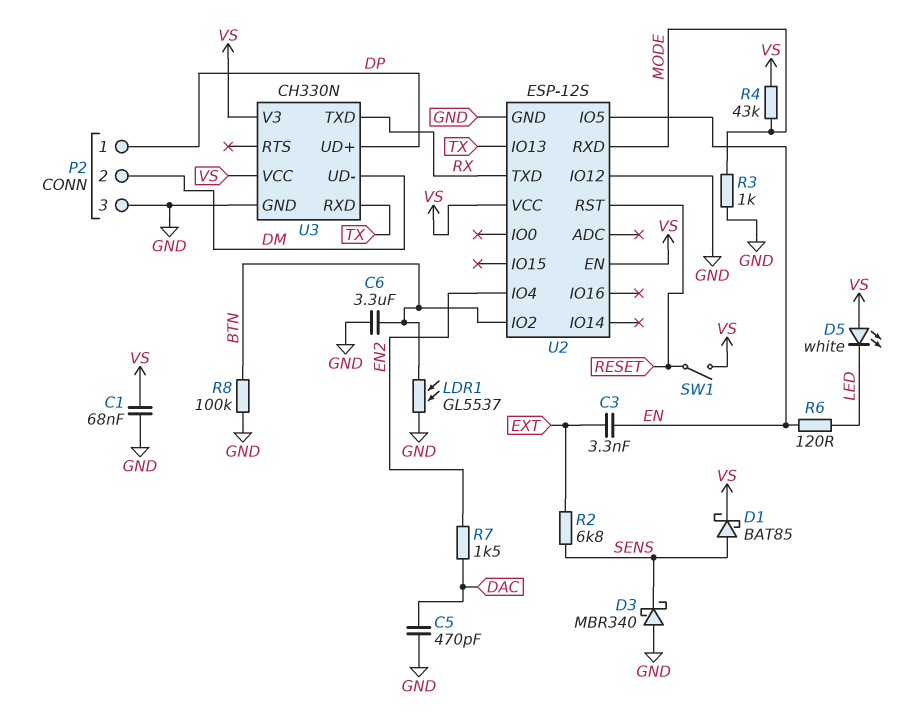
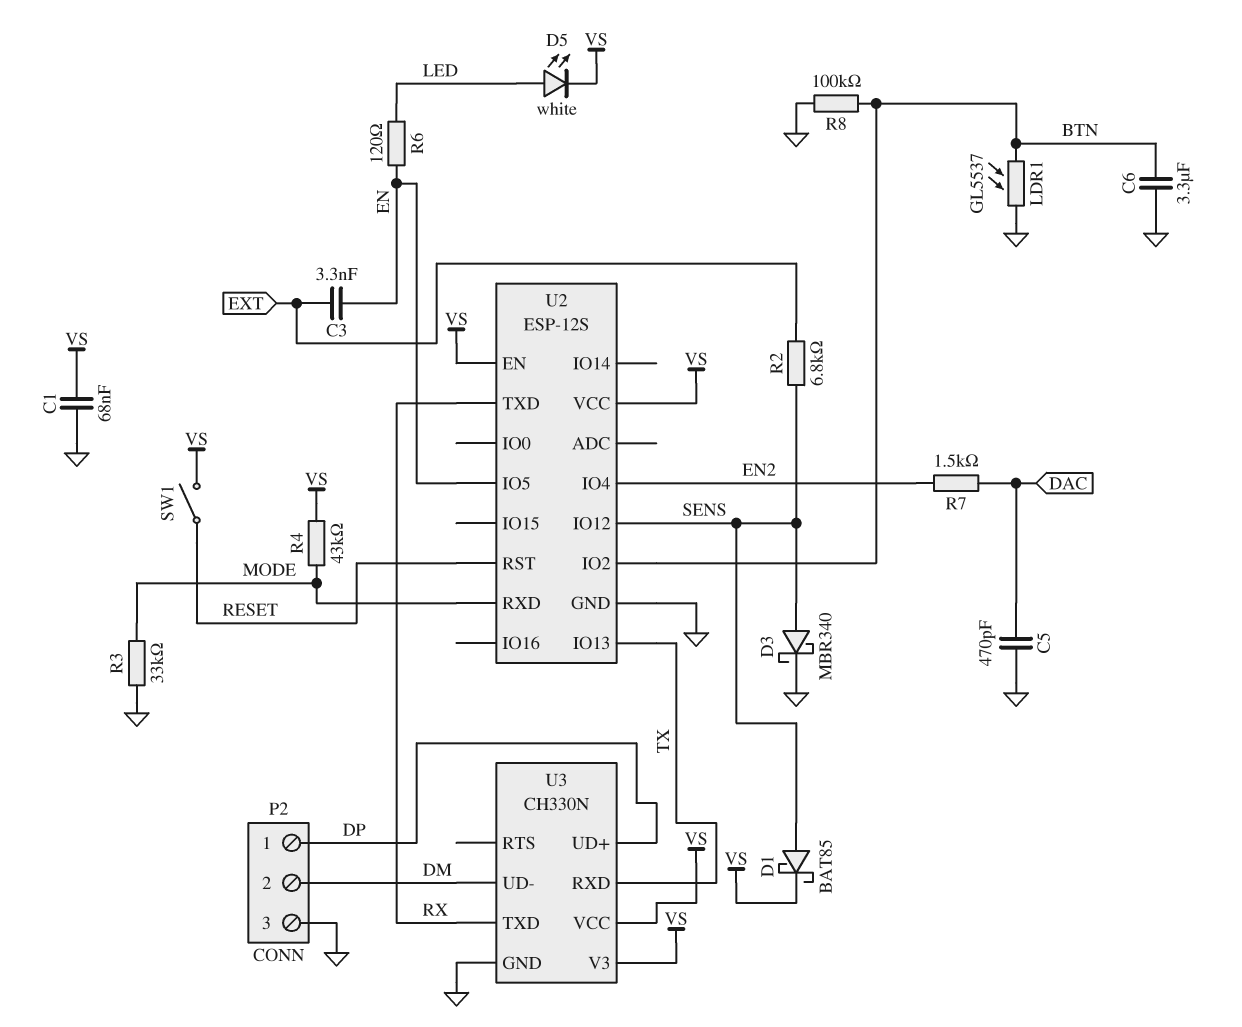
D3: schottky MBR340 (A GND, K SENS) -> schottky MBR340 (A SENS, K GND)
D5: LED white (A VS, K LED) -> LED white (A LED, K VS)
R3: 1k (GND, MODE) -> 33k (GND, MODE)
U2 pin IO12: GND -> SENS

